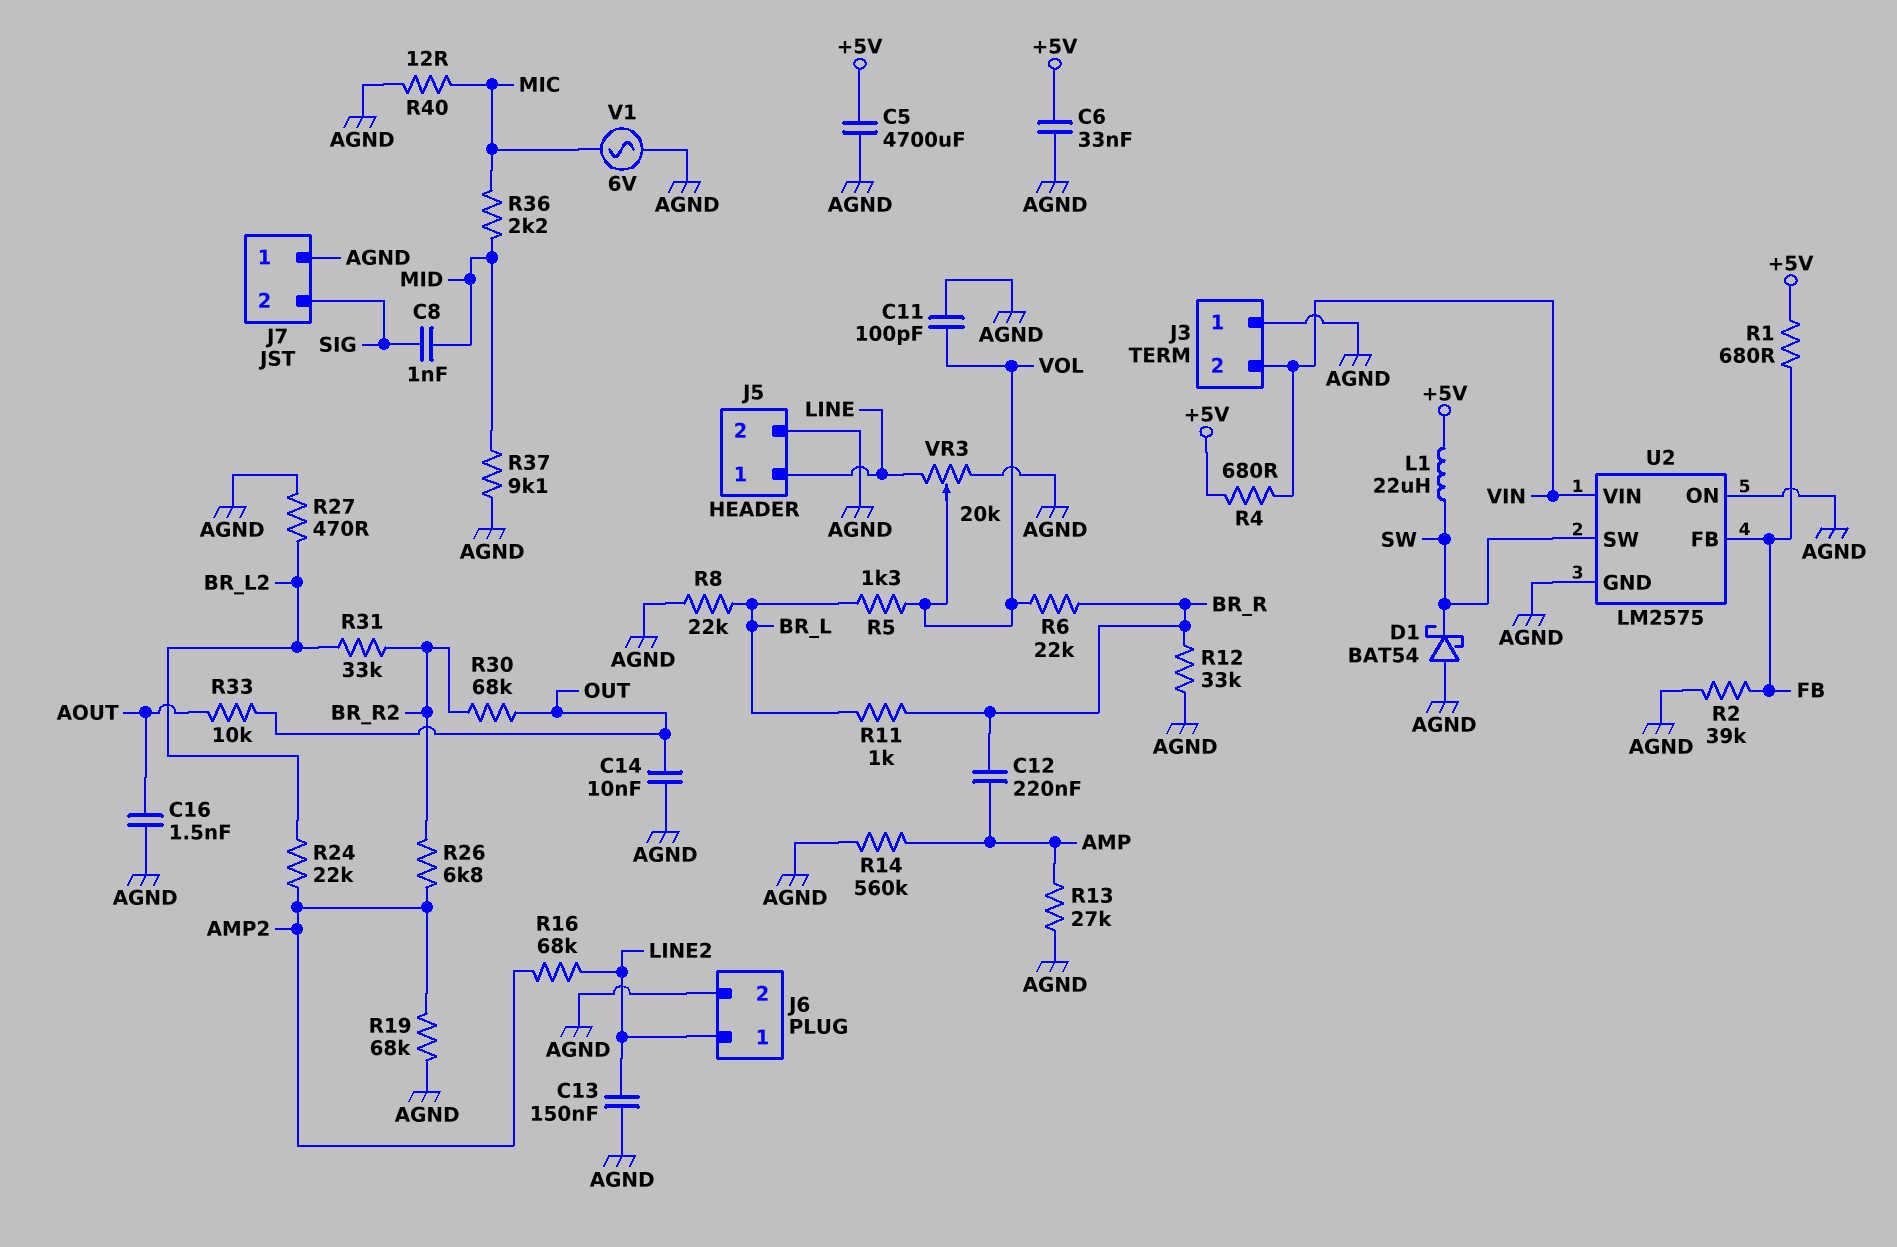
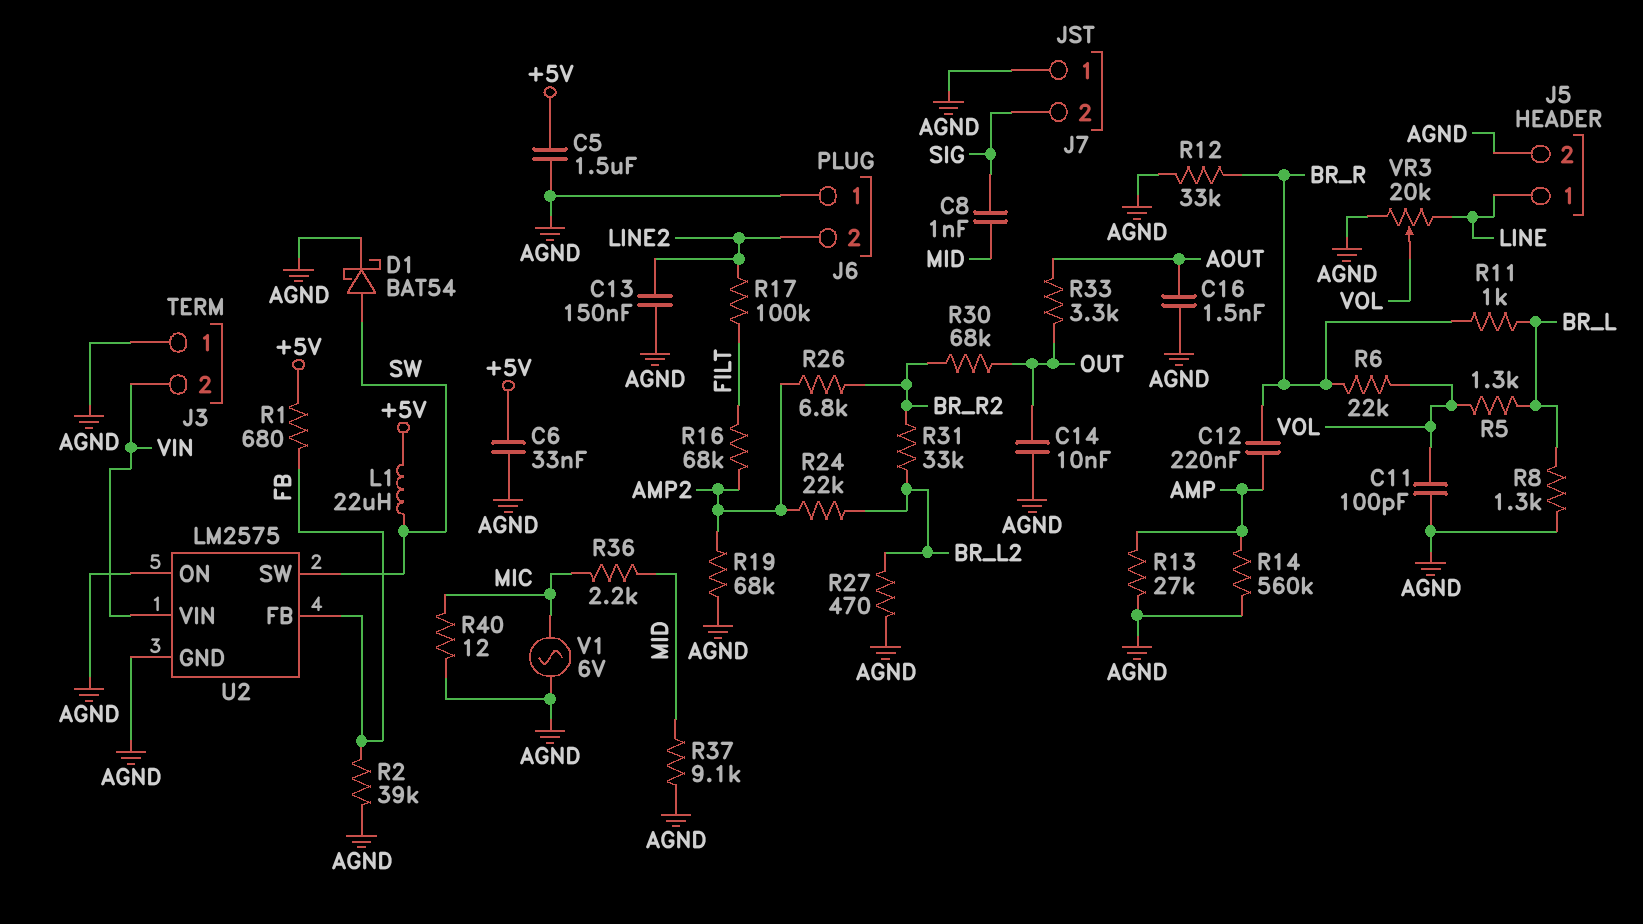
C5: 4700uF (+5V, AGND) -> 1.5uF (+5V, AGND)
D1: schottky BAT54 (A AGND, K SW) -> schottky BAT54 (A SW, K AGND)
J6 pin 1: LINE2 -> AGND
J6 pin 2: AGND -> LINE2
R4: 680 (+5V, VIN) -> none
R8: 22k (AGND, BR_L) -> 1.3k (AGND, BR_L)
R16: 68k (AMP2, LINE2) -> 68k (AMP2, FILT)
R17: none -> 100k (FILT, LINE2)
R33: 10k (AOUT, OUT) -> 3.3k (AOUT, OUT)

